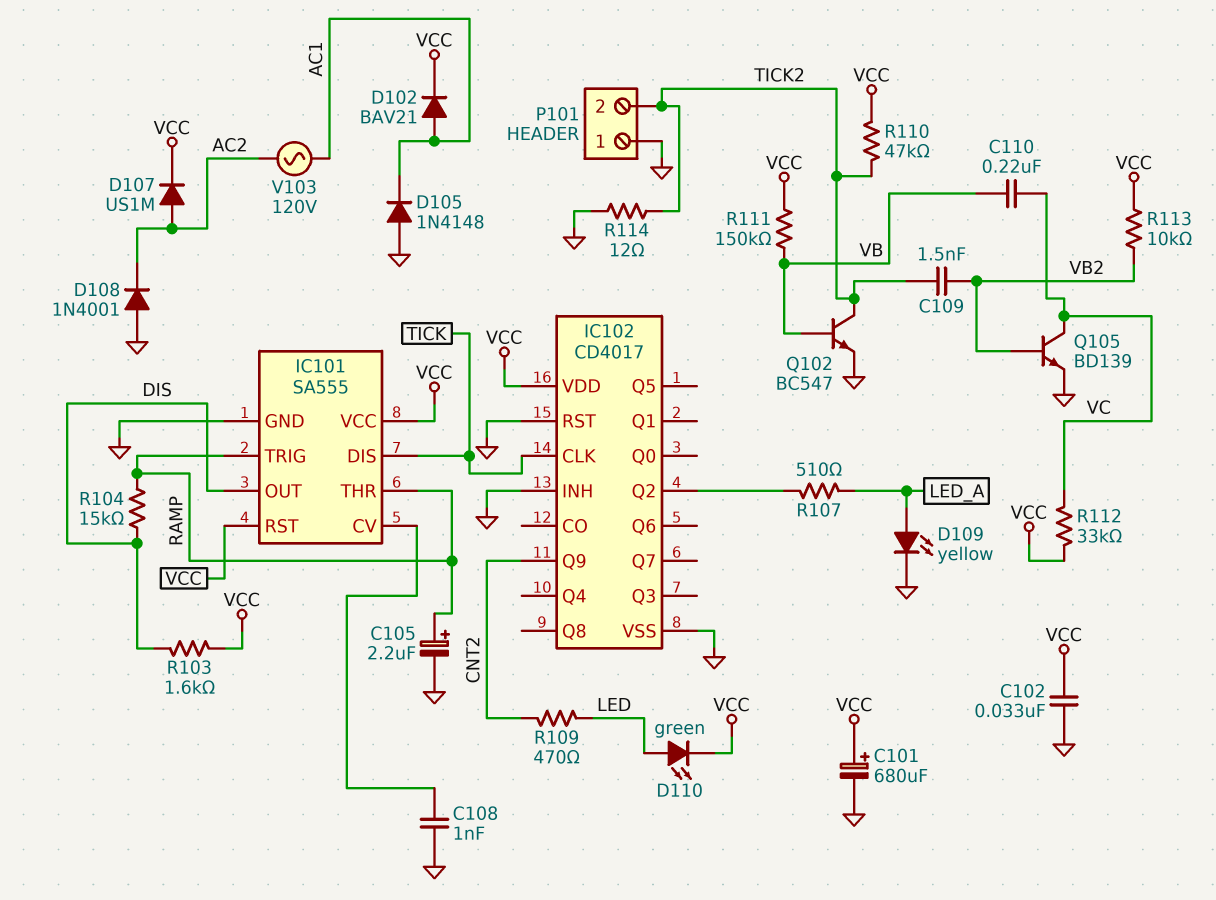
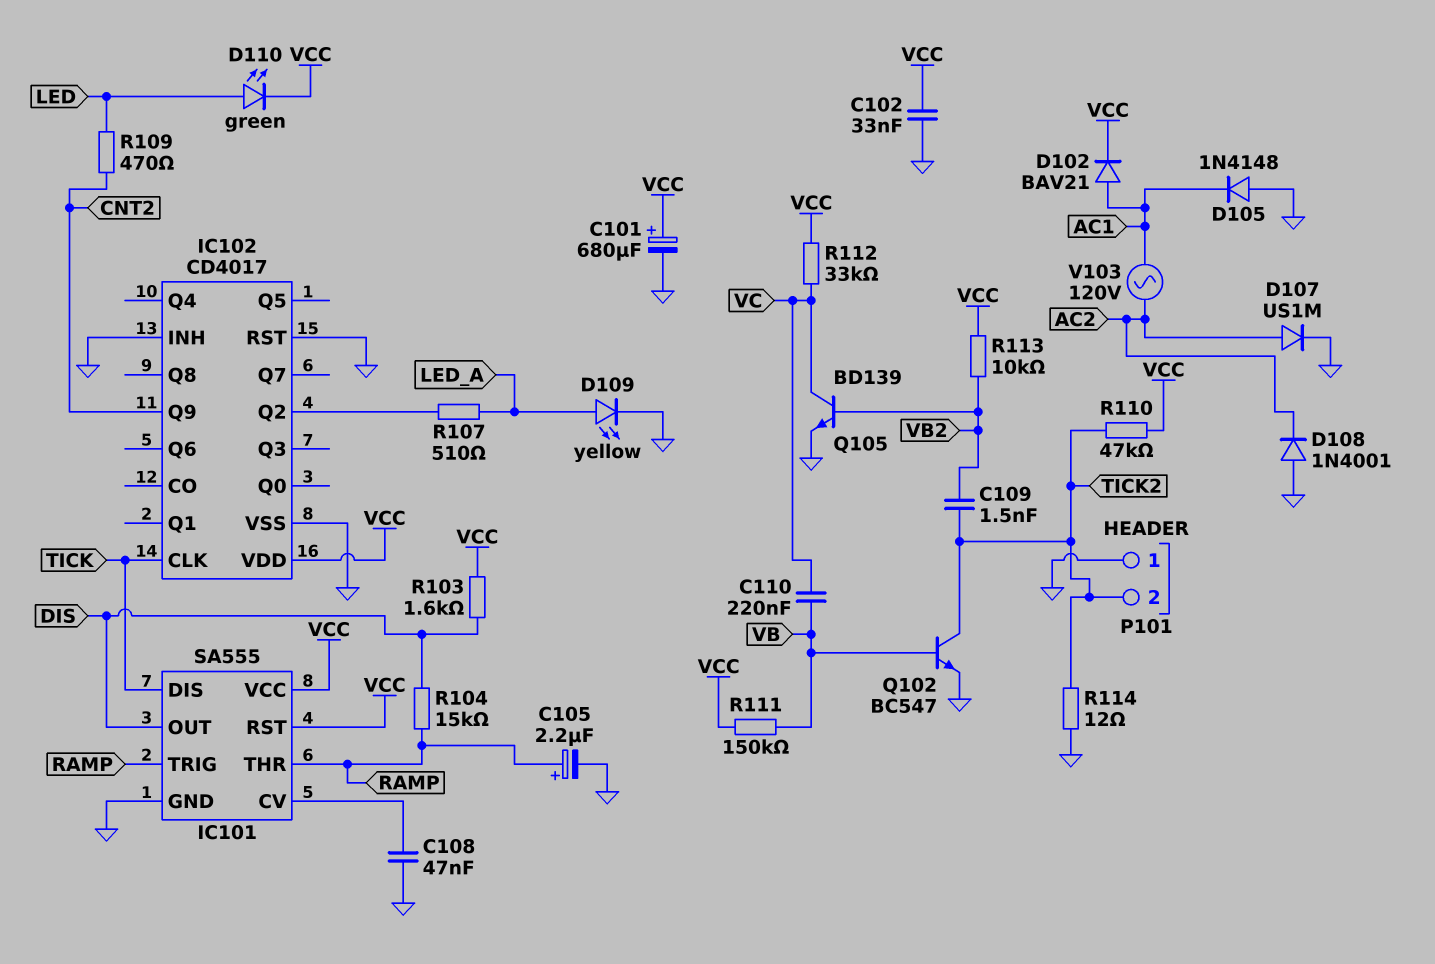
C108: 1nF (GND, IC101/CV) -> 47nF (GND, IC101/CV)
D107: diode US1M (A AC2, K VCC) -> diode US1M (A AC2, K GND)

